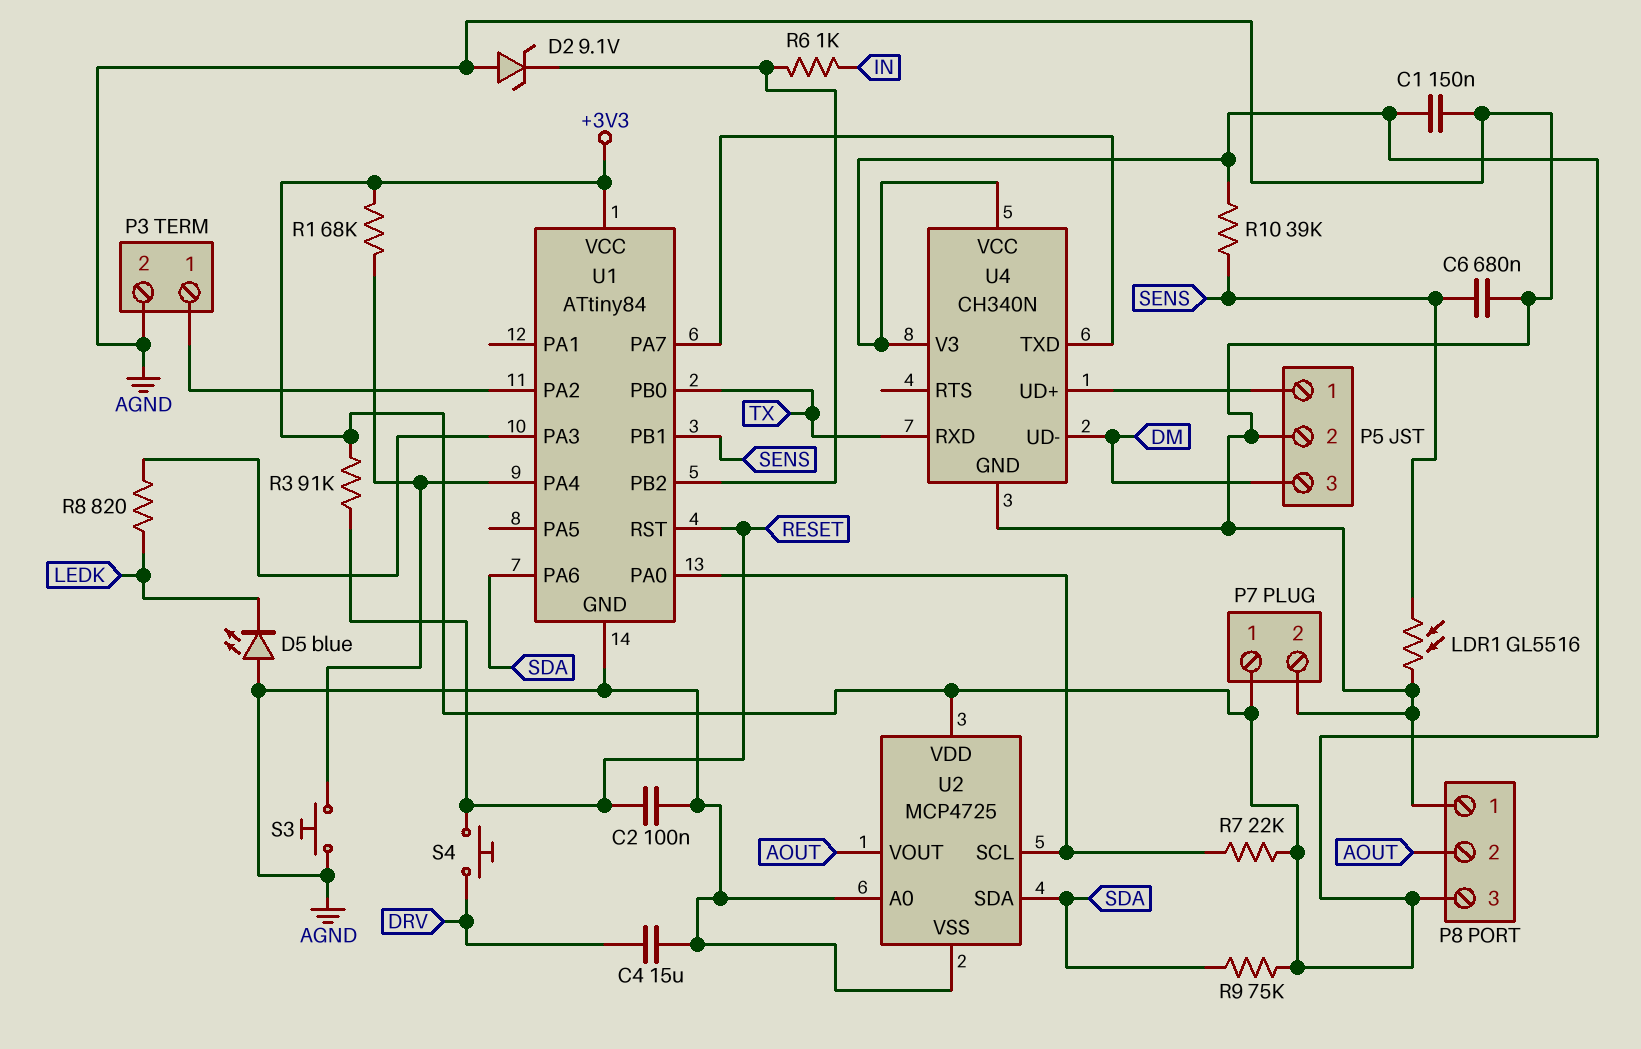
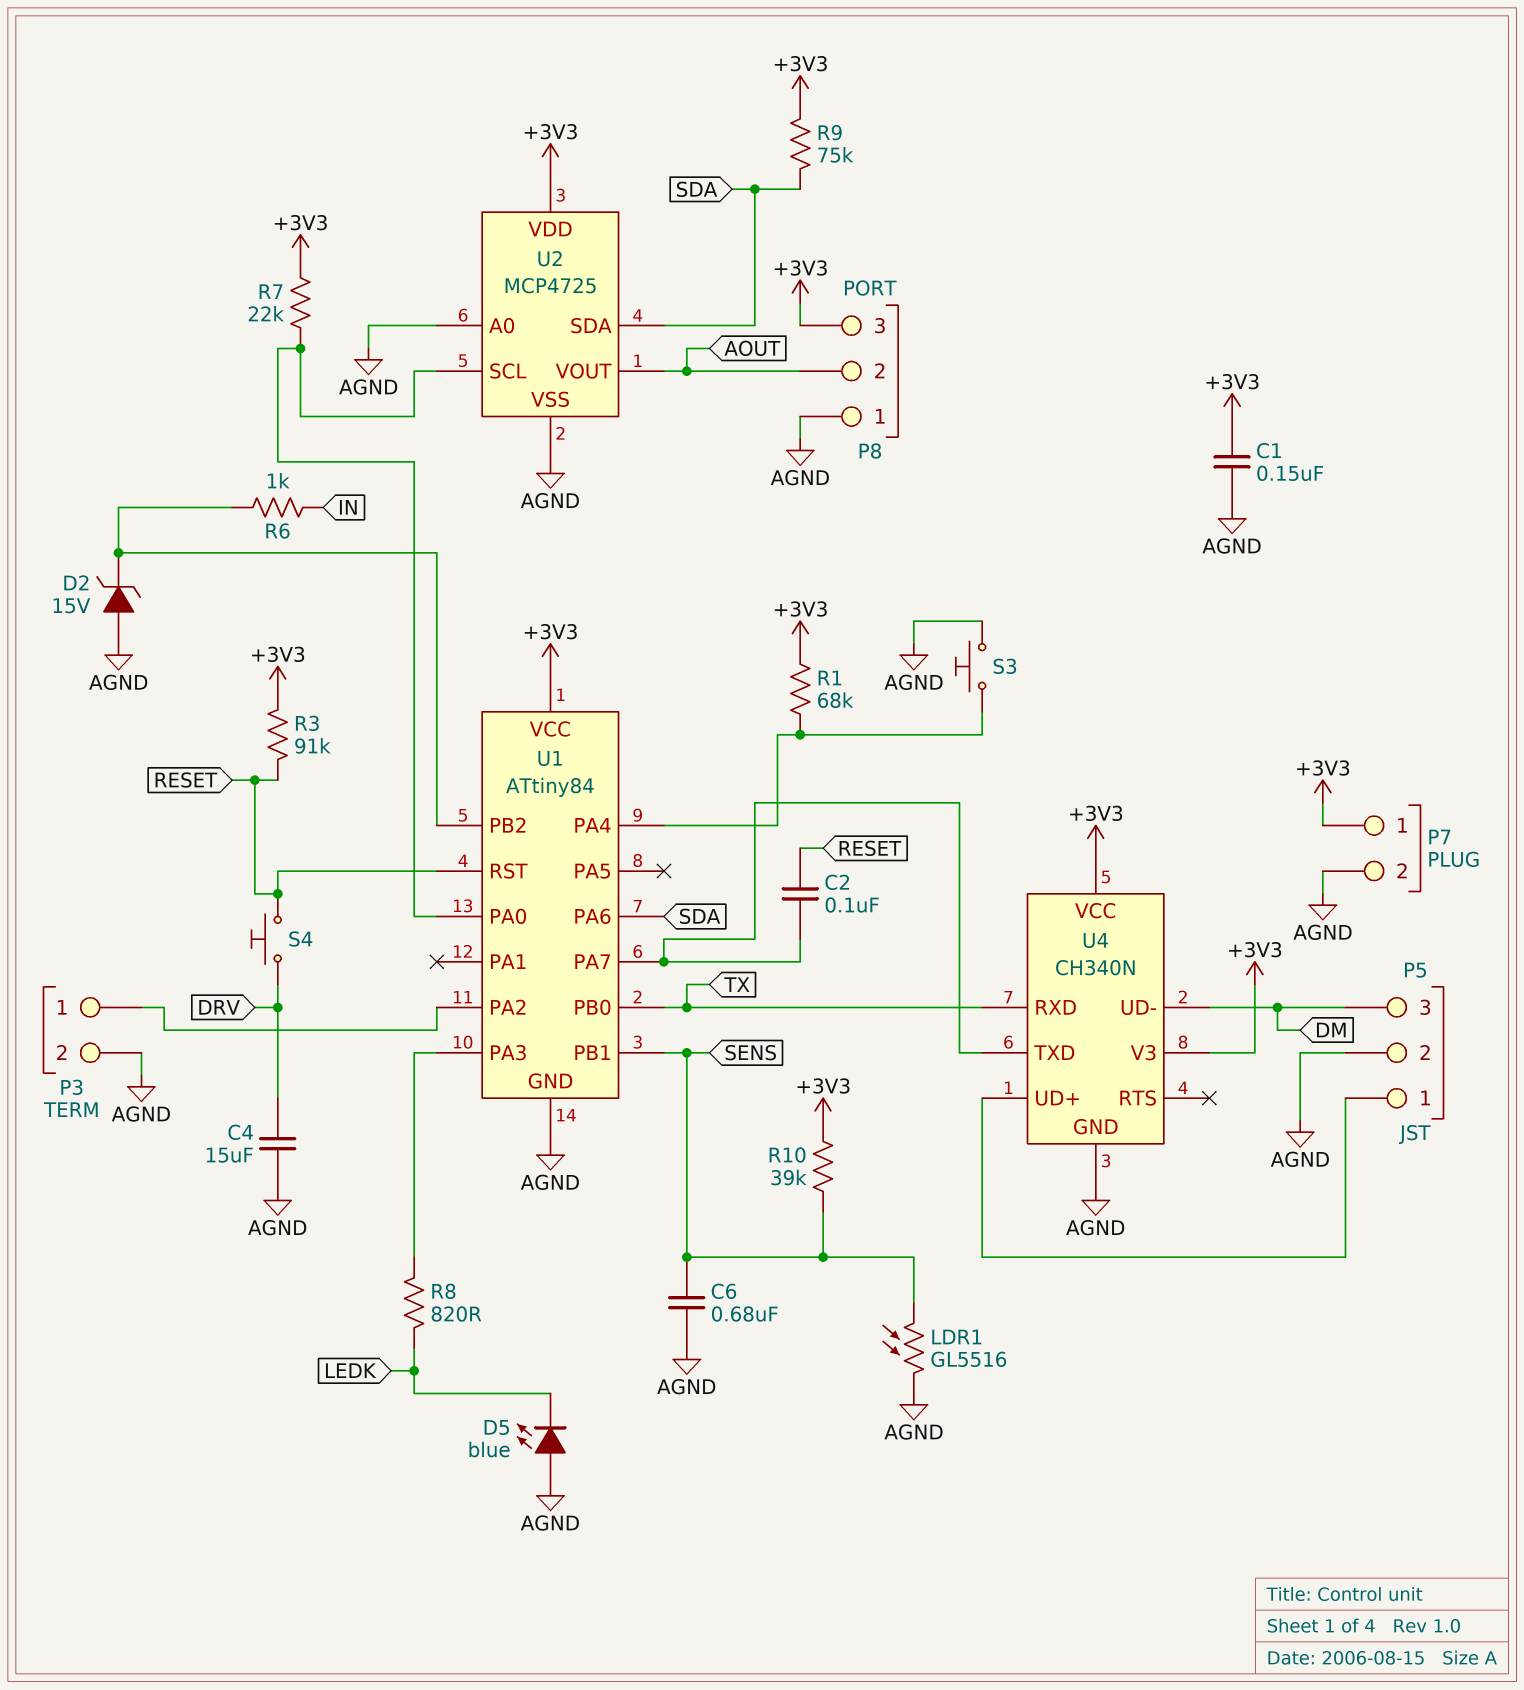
C2: 100nF (AGND, RESET) -> 100nF (RESET, U1/PA7)
D2: zener 9.1V (A AGND, K U1/PB2) -> zener 15V (A AGND, K U1/PB2)

